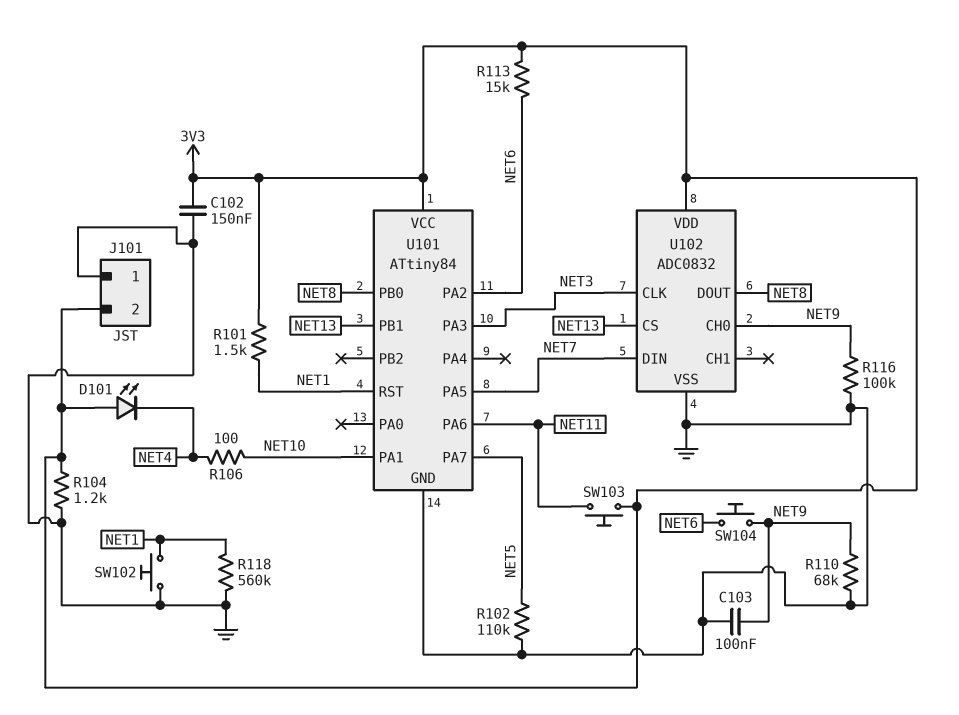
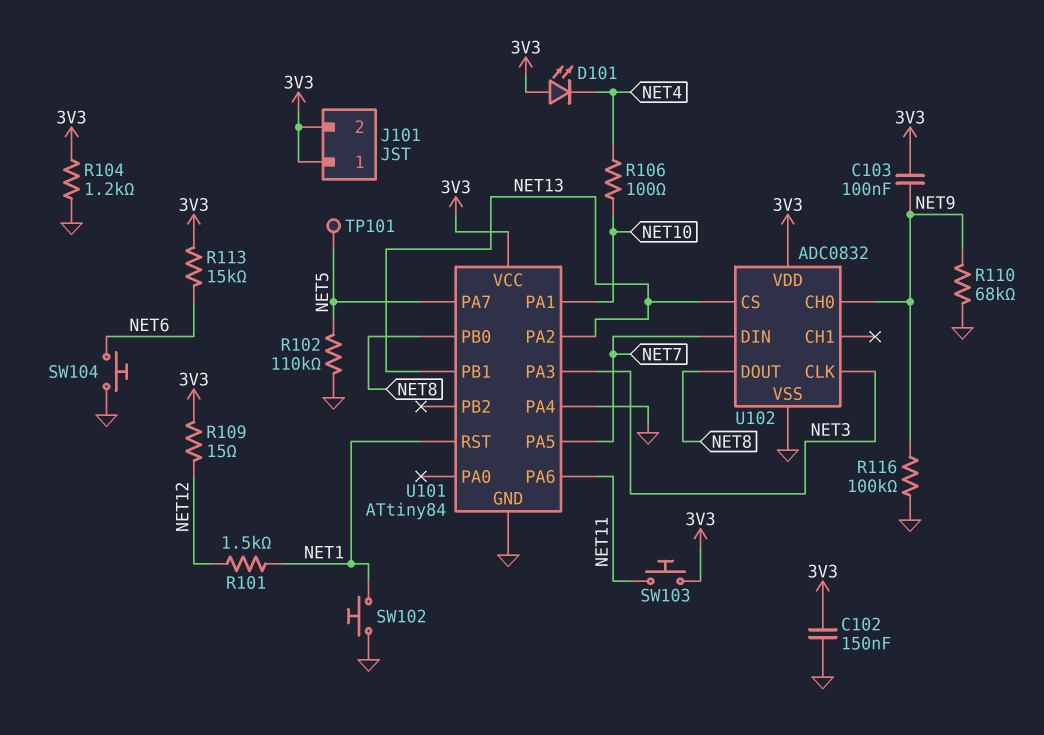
C103: 100nF (GND, NET9) -> 100nF (3V3, NET9)
J101 pin 1: GND -> 3V3
R101: 1.5k (3V3, NET1) -> 1.5k (NET1, NET12)
R109: none -> 15 (3V3, NET12)
R118: 560k (GND, NET1) -> none
SW104: button (NET6, NET9) -> button (GND, NET6)
TP101: none -> test point (NET5)
U101 pin PA2: NET6 -> NET13
U101 pin PA4: none -> GND

